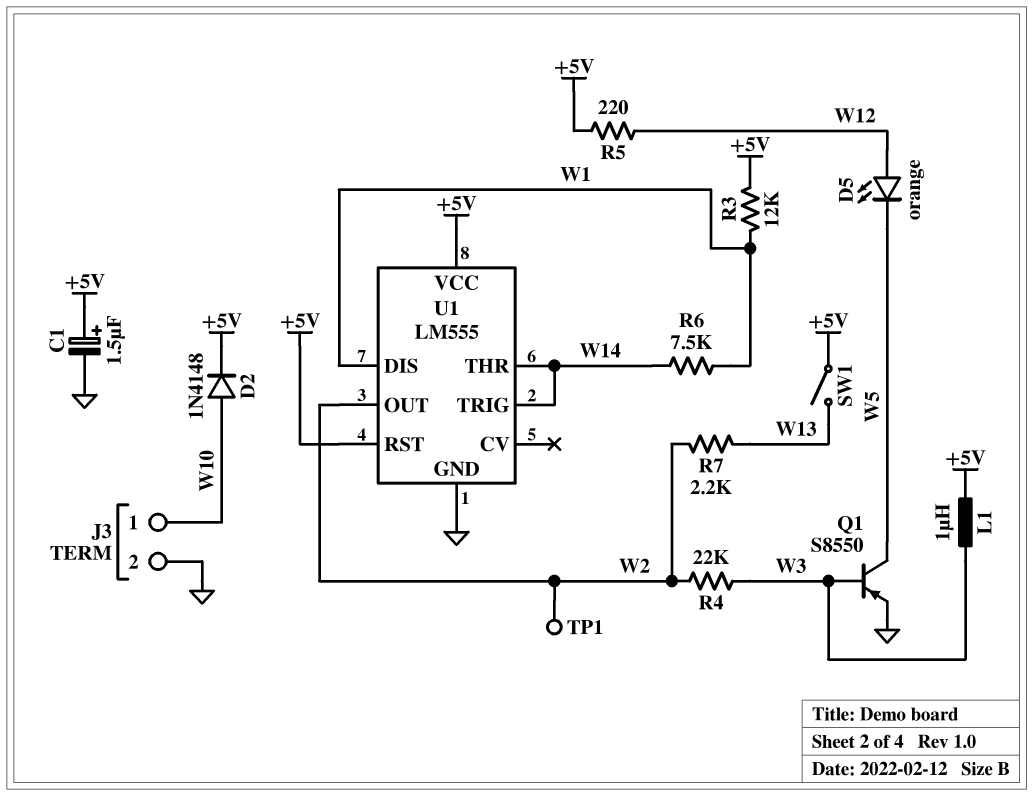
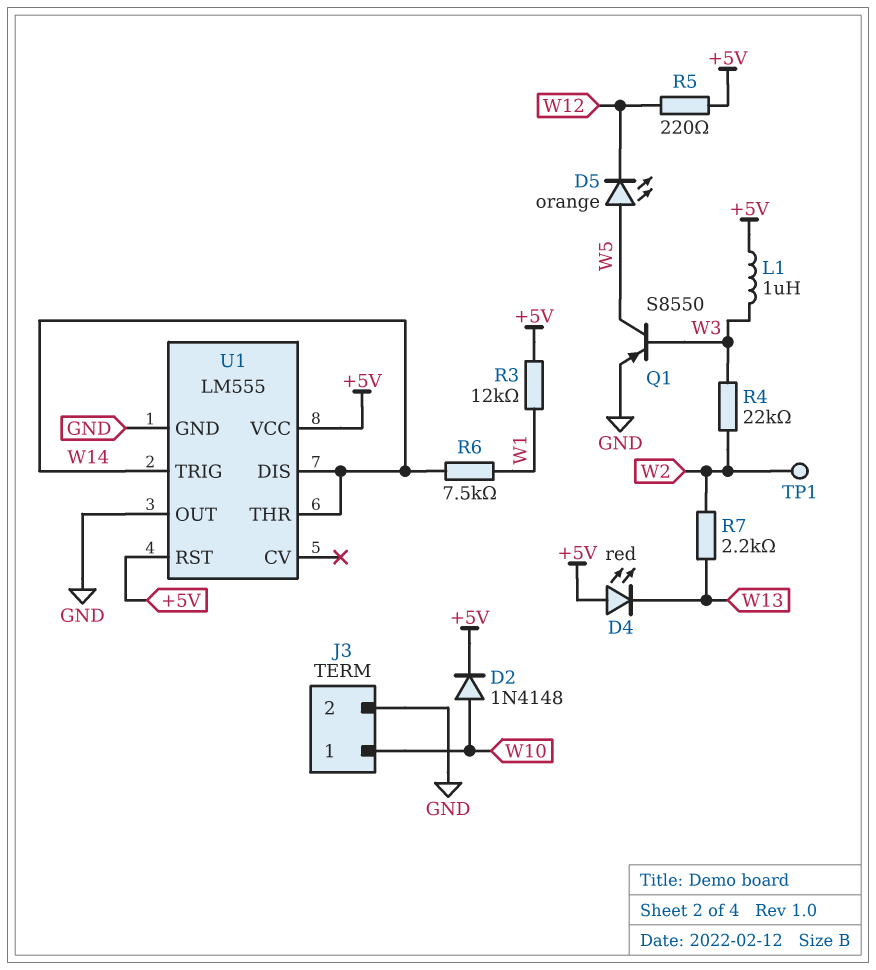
C1: 1.5uF (plus +5V, minus GND) -> none
D4: none -> LED red (A +5V, K W13)
D5: LED orange (A W12, K W5) -> LED orange (A W5, K W12)
SW1: switch (+5V, W13) -> none
U1 pin DIS: W1 -> W14
U1 pin OUT: W2 -> GND

